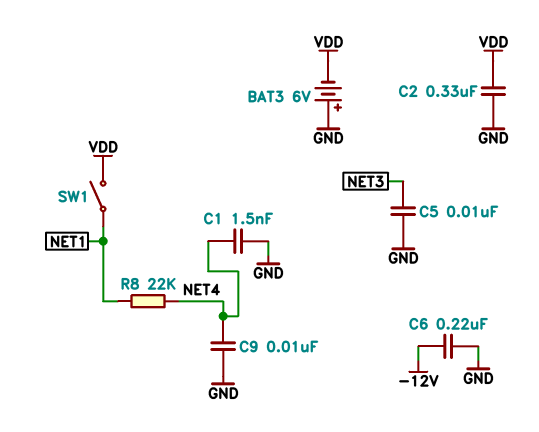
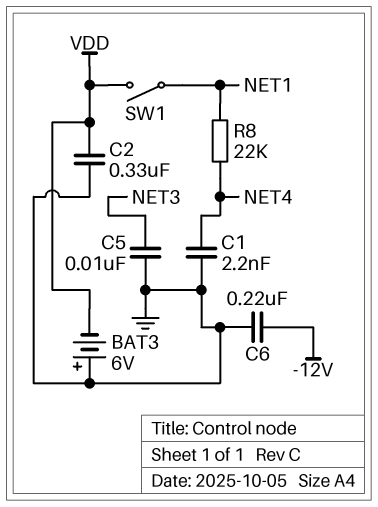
C1: 1.5nF (GND, NET4) -> 2.2nF (GND, NET4)
C9: 10nF (GND, NET4) -> none

